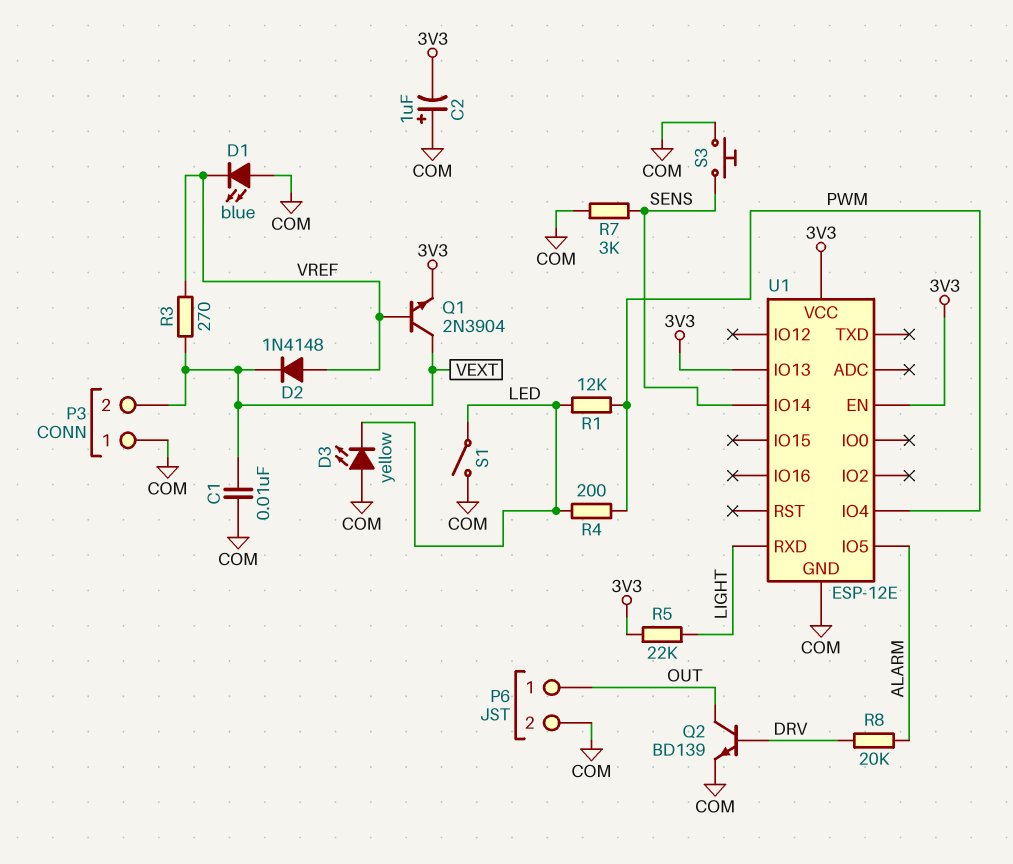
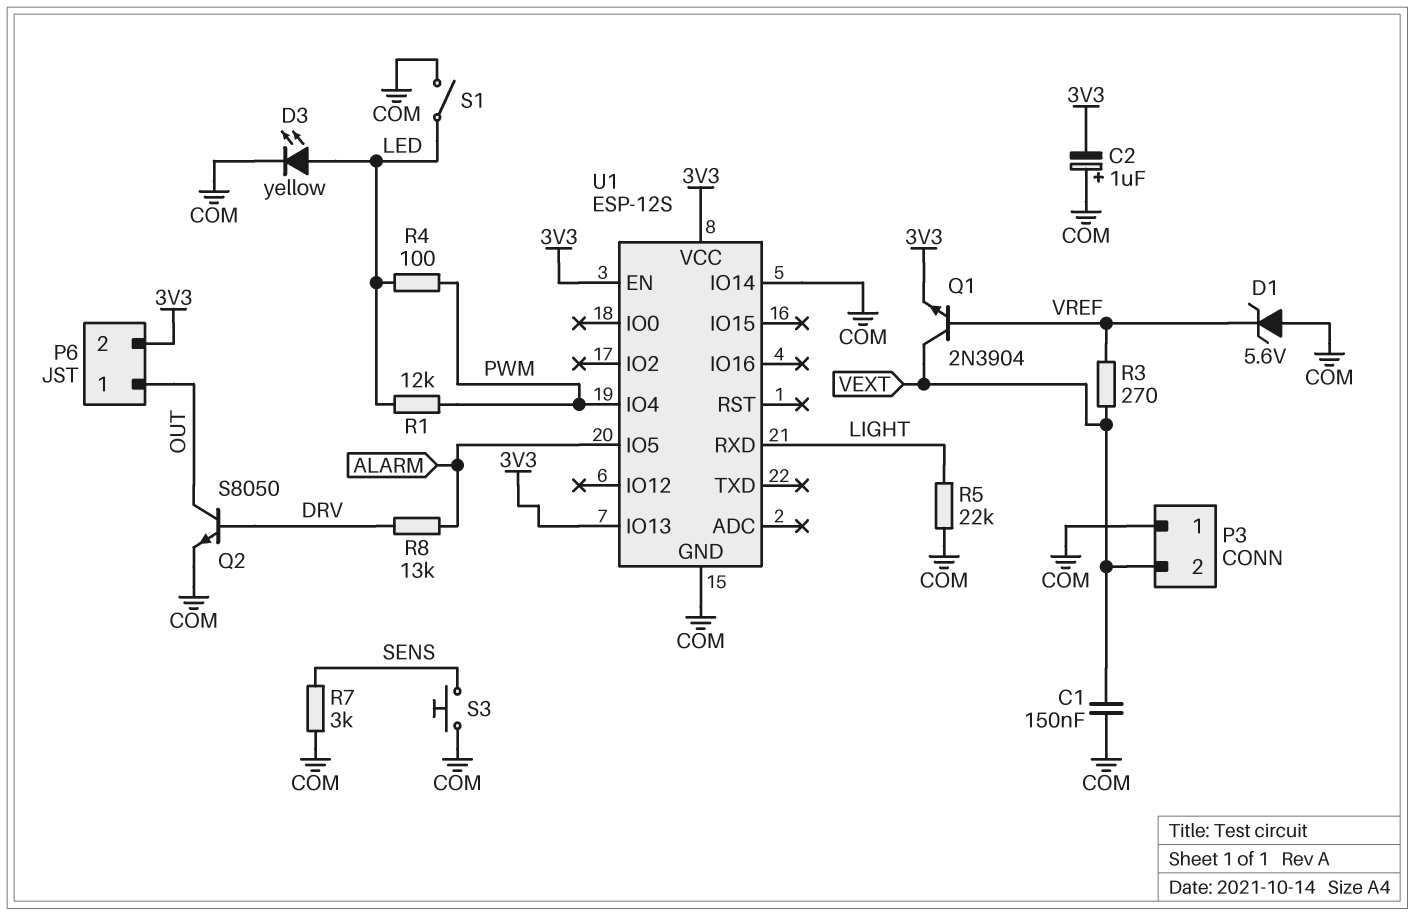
C1: 10nF (COM, VEXT) -> 150nF (COM, VEXT)
D1: LED blue (A COM, K VREF) -> zener 5.6V (A COM, K VREF)
D2: diode 1N4148 (A VREF, K VEXT) -> none
D3: LED yellow (A COM, K LED) -> LED yellow (A LED, K COM)
P6 pin 2: COM -> 3V3
Q2: NPN BD139 (B DRV, C OUT, E COM) -> NPN S8050 (B DRV, C OUT, E COM)
R4: 200 (LED, PWM) -> 100 (LED, PWM)
R5: 22k (3V3, LIGHT) -> 22k (COM, LIGHT)
R8: 20k (ALARM, DRV) -> 13k (ALARM, DRV)
U1: ESP-12E -> ESP-12S
U1 pin IO14: SENS -> COM

